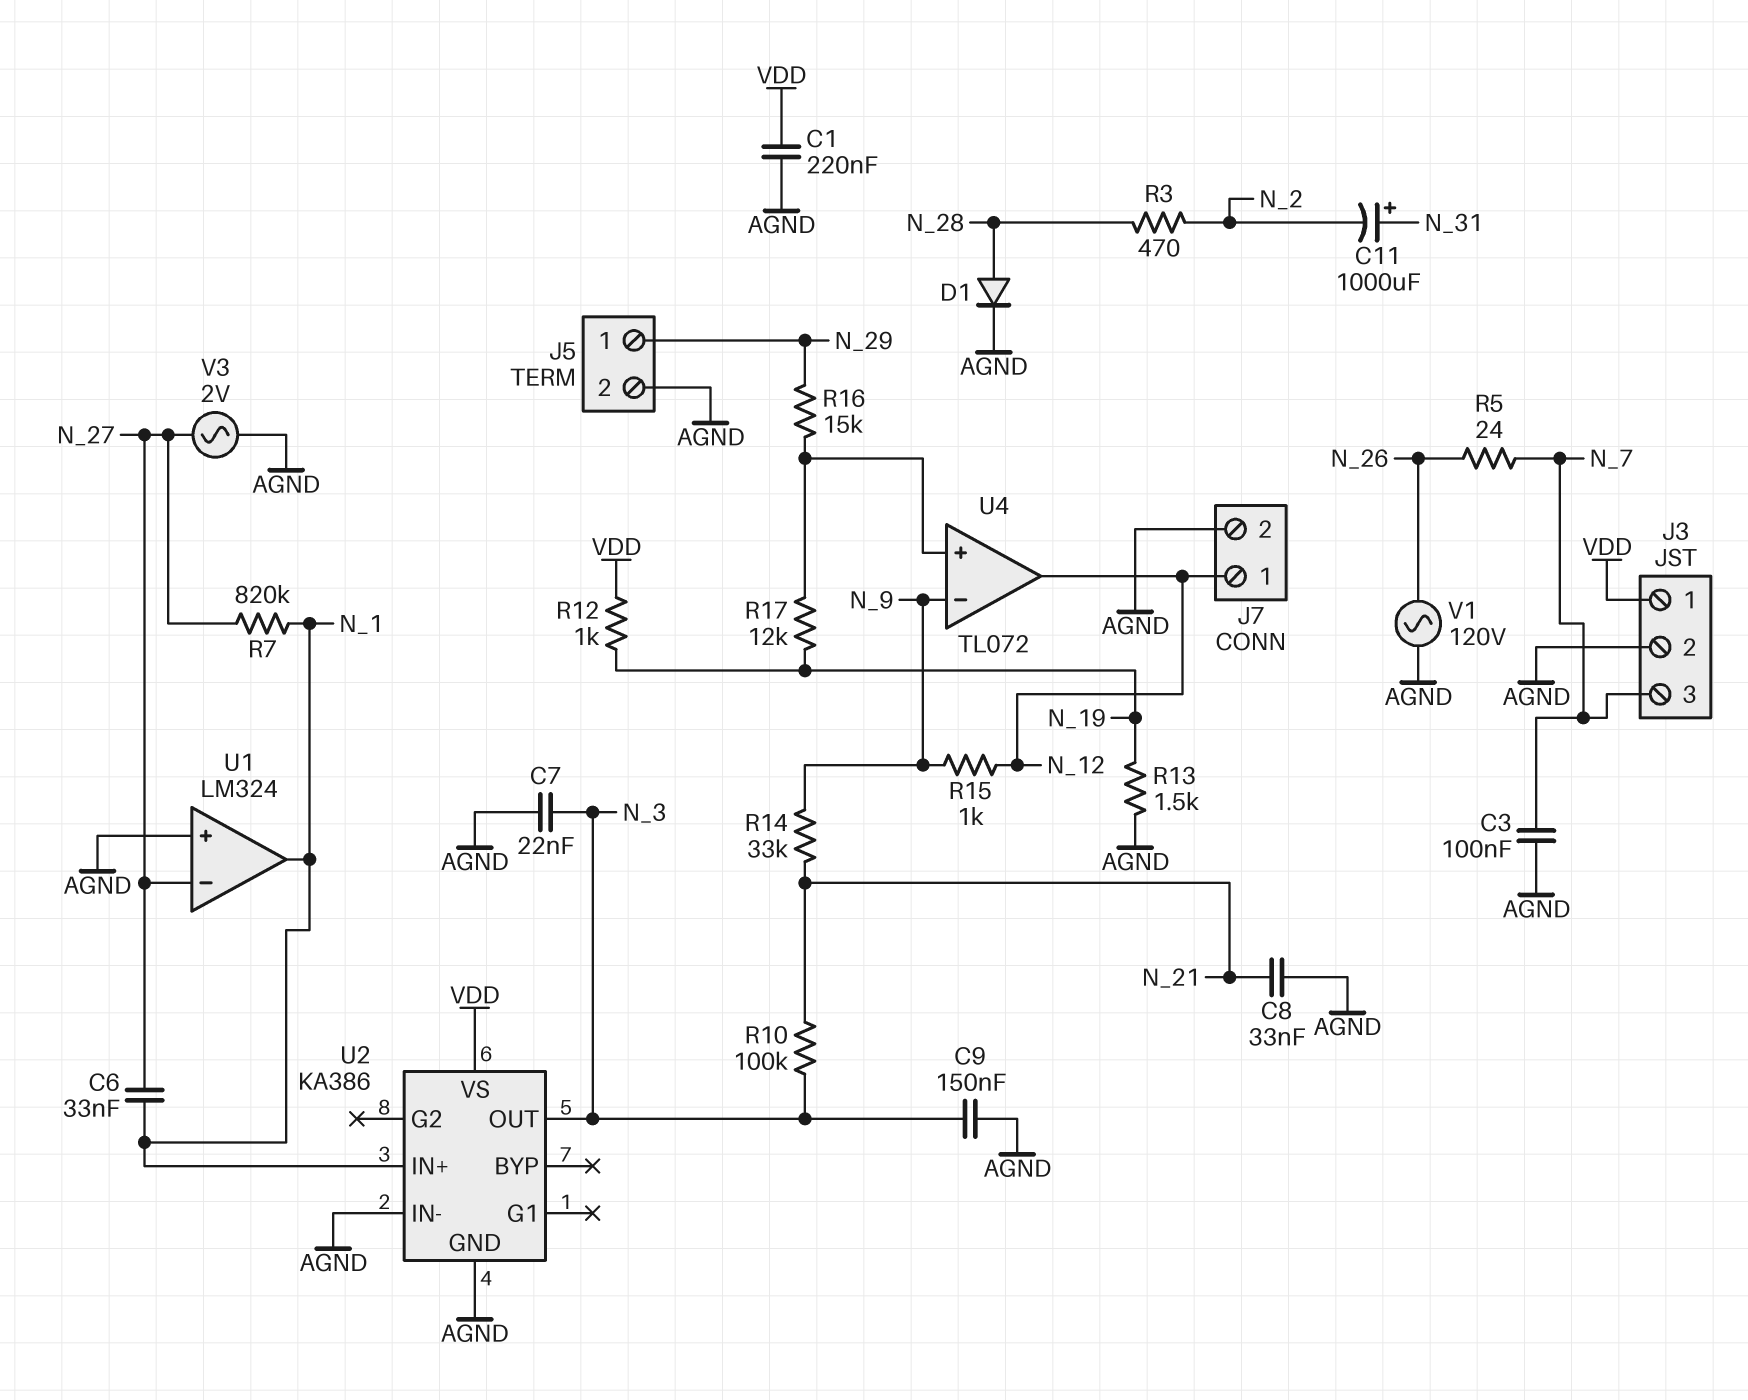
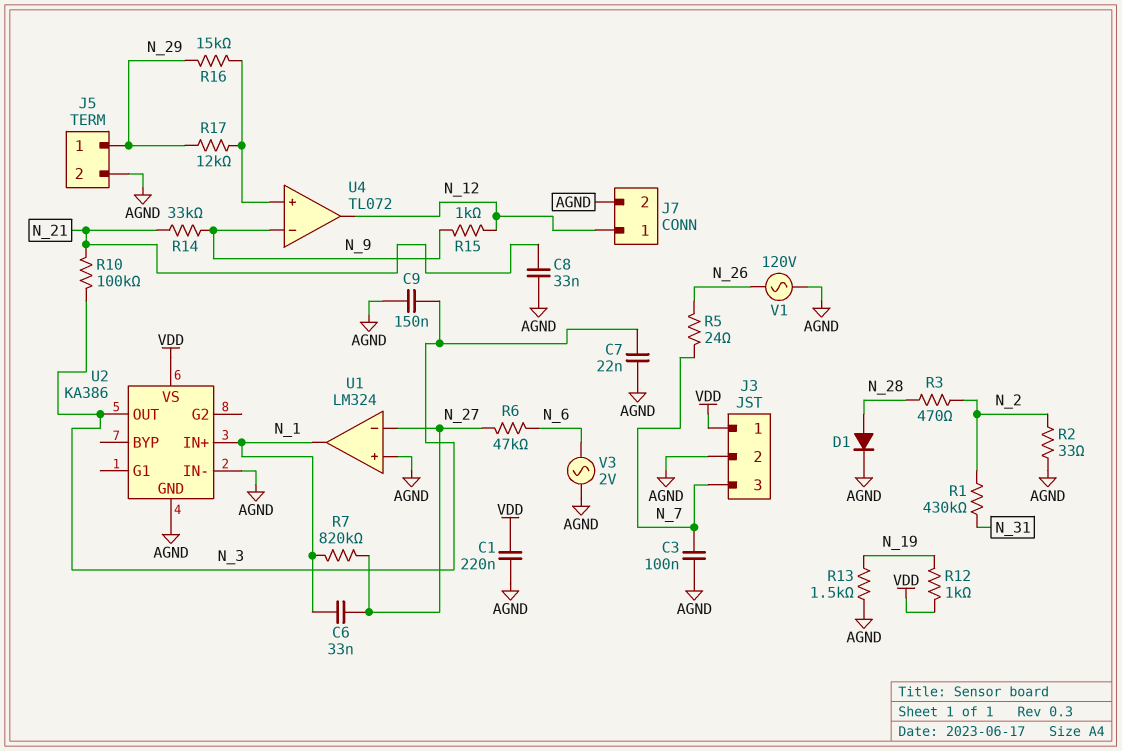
C11: 1000uF (plus N_31, minus N_2) -> none
R1: none -> 430k (N_2, N_31)
R2: none -> 33 (AGND, N_2)
R6: none -> 47k (N_6, N_27)
R17: 12k (N_19, U4/in+) -> 12k (N_29, U4/in+)
V3: AC 2V (AGND, N_27) -> AC 2V (AGND, N_6)

